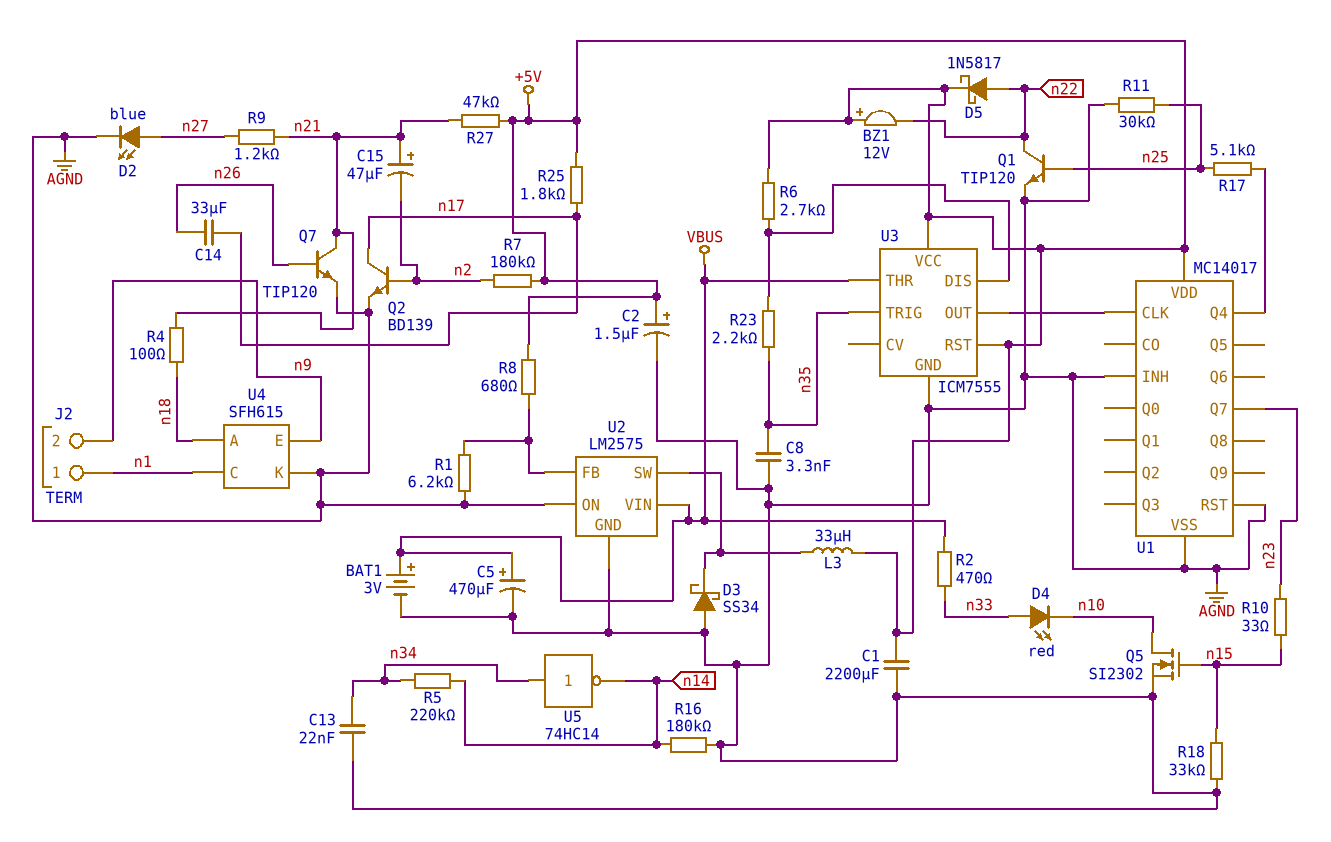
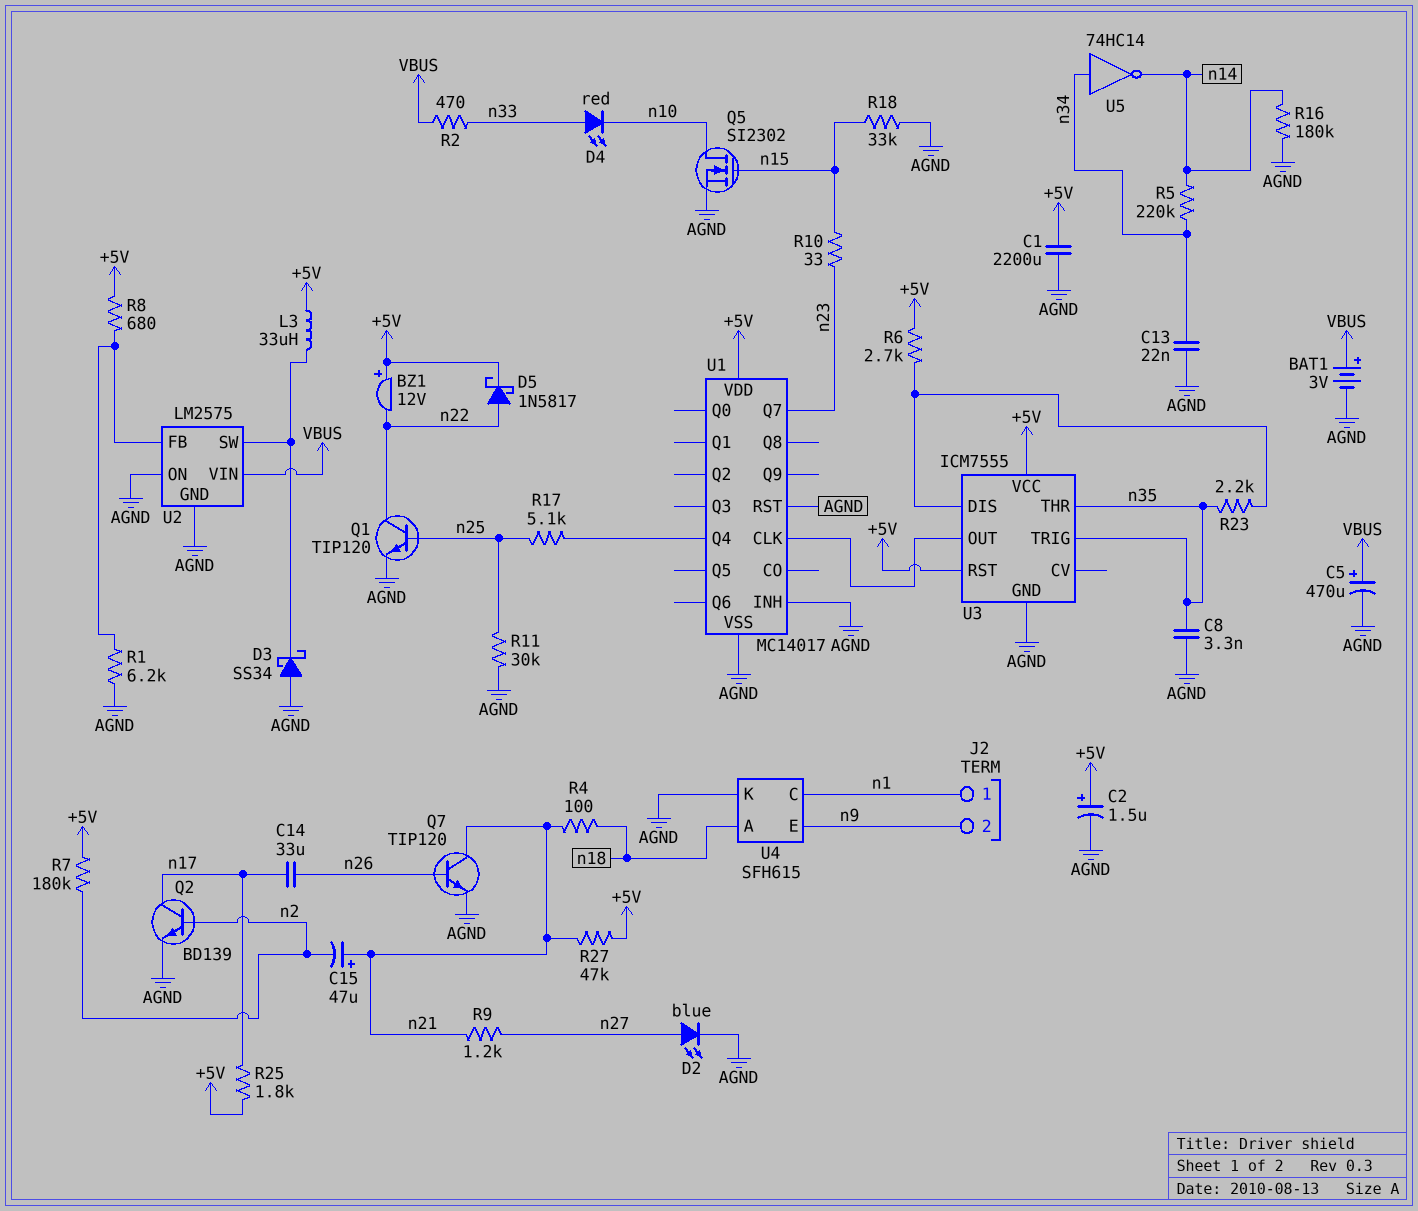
U3 pin THR: VBUS -> n35

